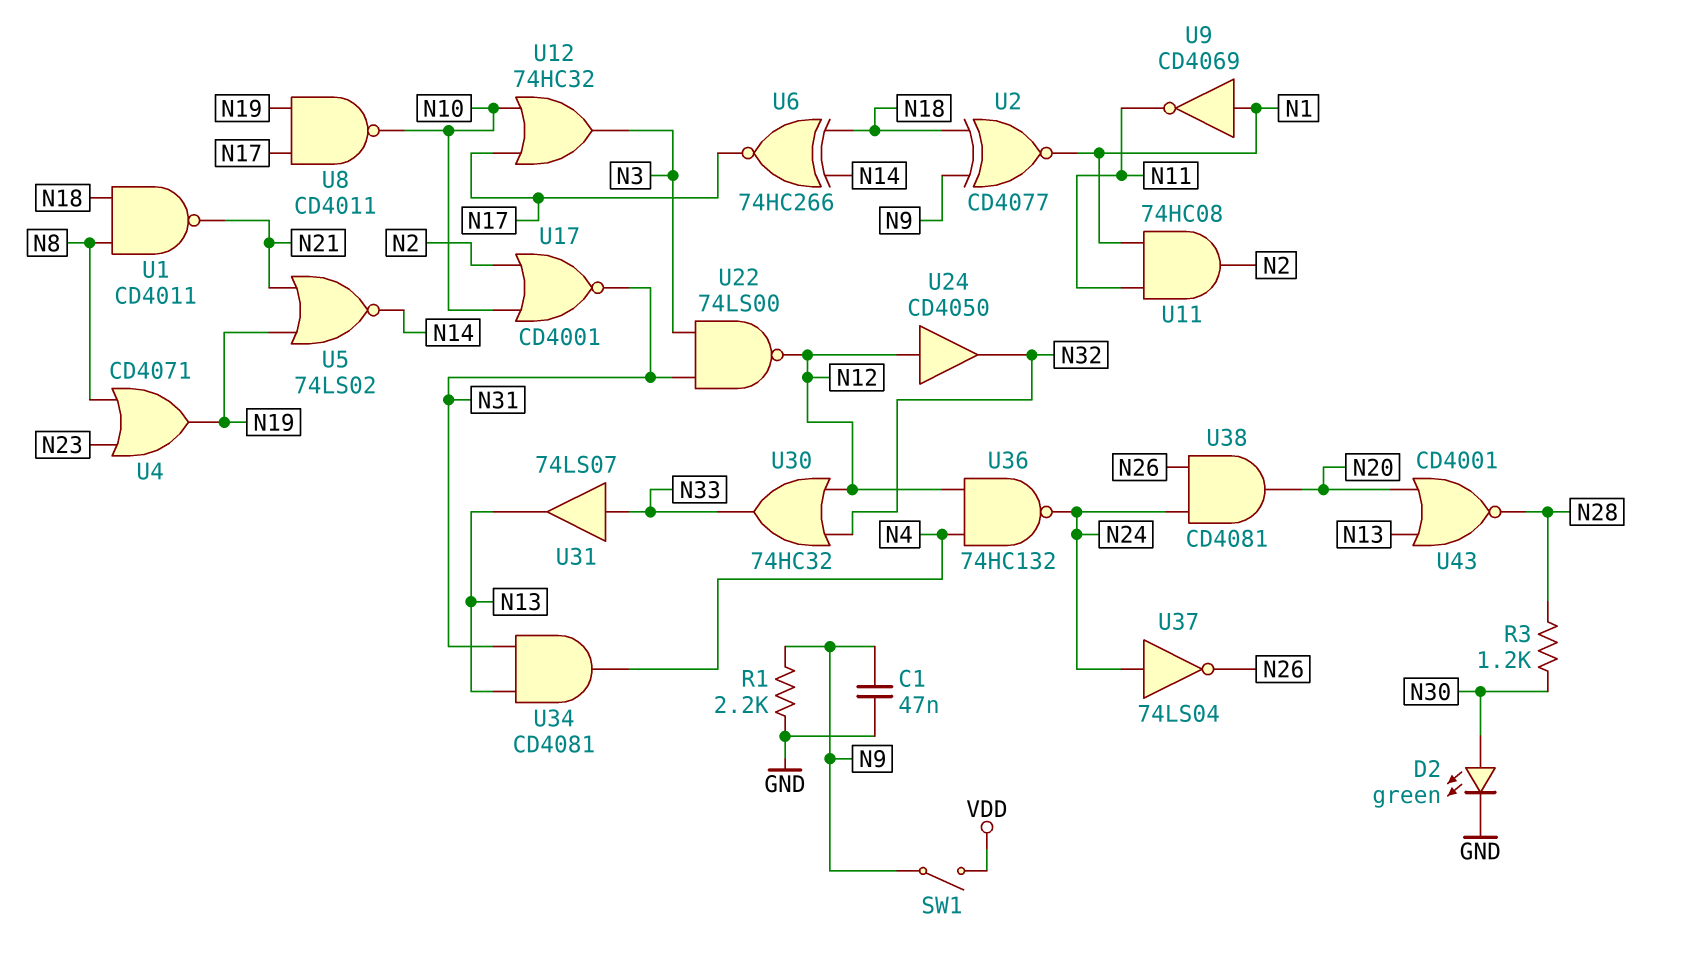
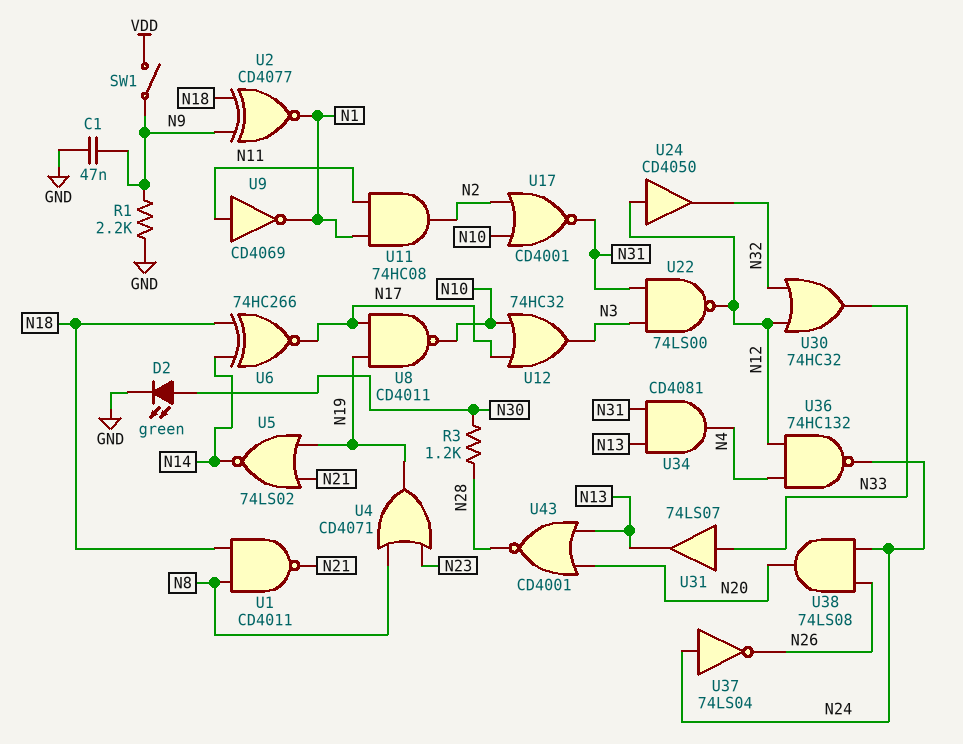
U9: NOT CD4069 (in N1, out N11) -> NOT CD4069 (in N11, out N1)
U38: AND CD4081 (in N24, in N26, out N20) -> AND 74LS08 (in N24, in N26, out N20)

